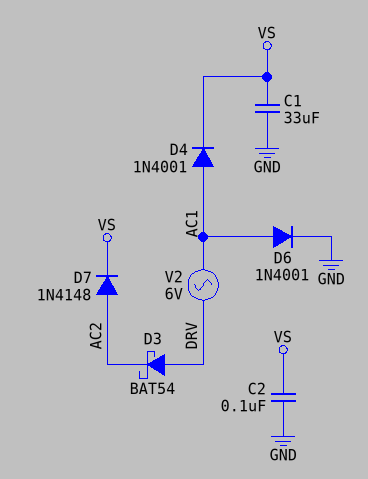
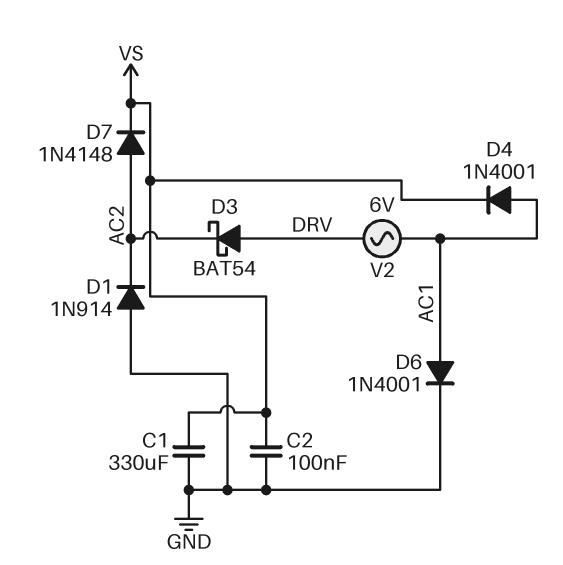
C1: 33uF (GND, VS) -> 330uF (GND, VS)
D1: none -> diode 1N914 (A GND, K AC2)

